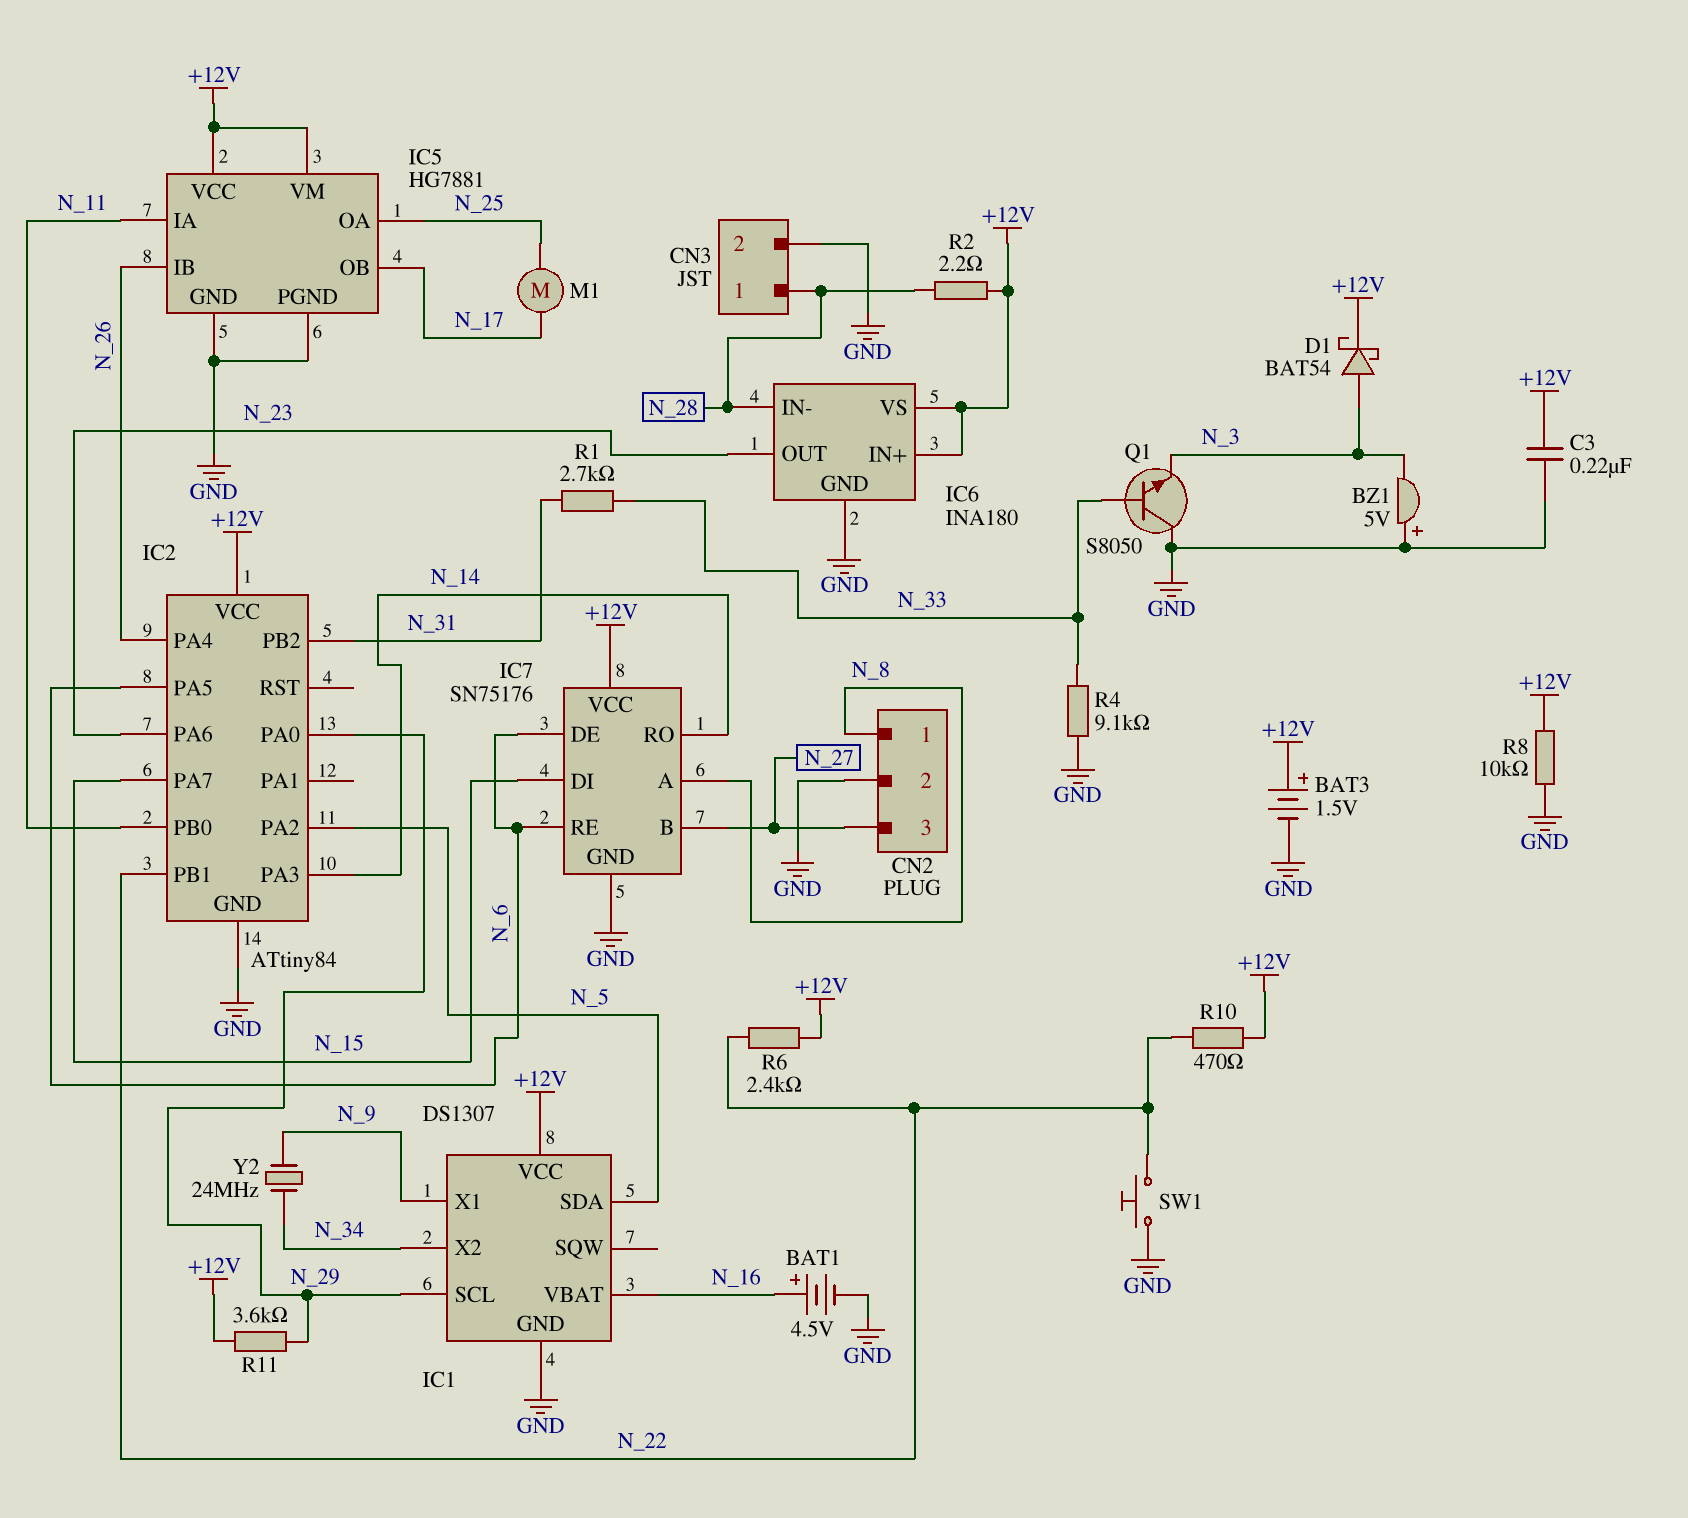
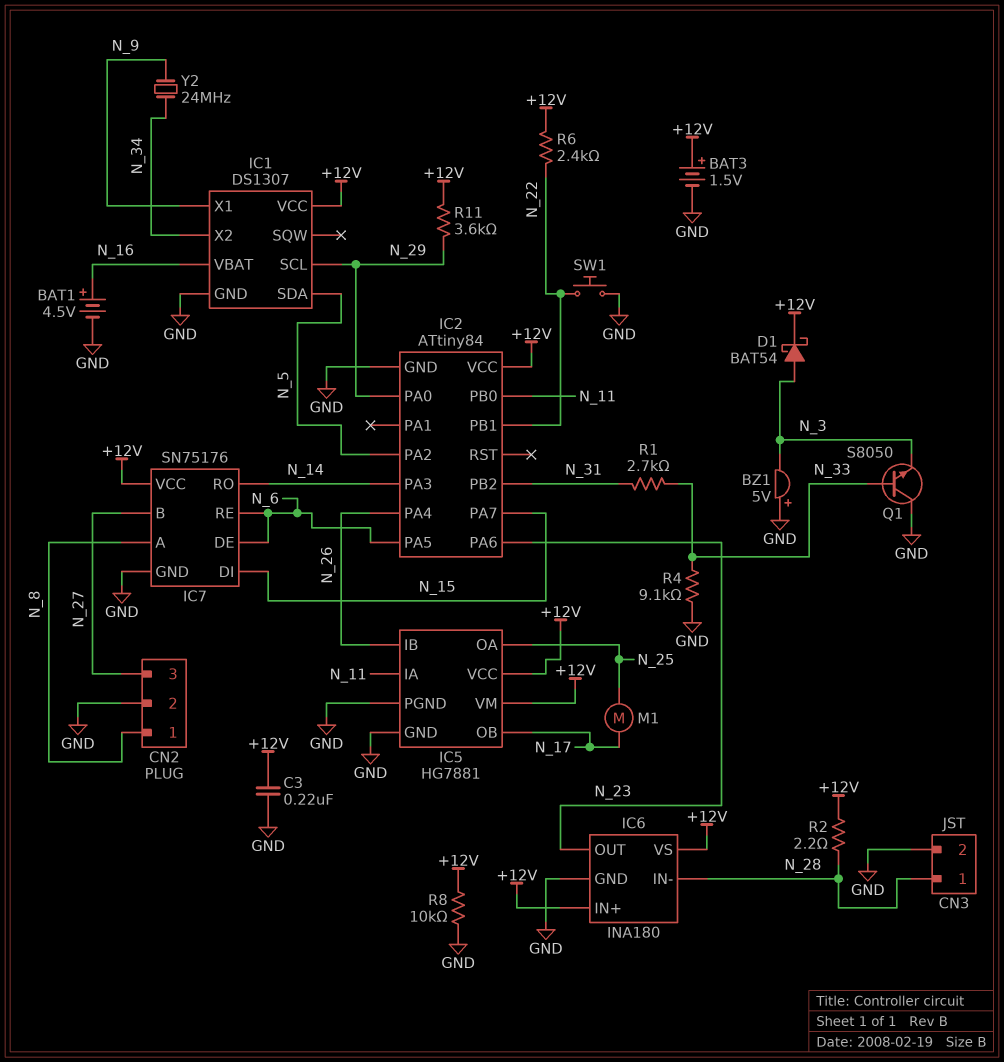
R10: 470 (+12V, N_22) -> none

